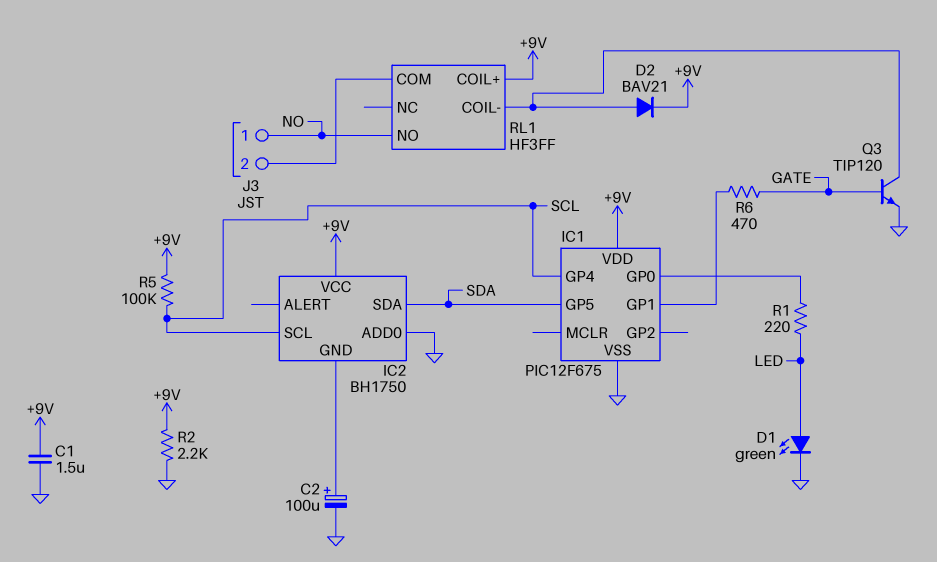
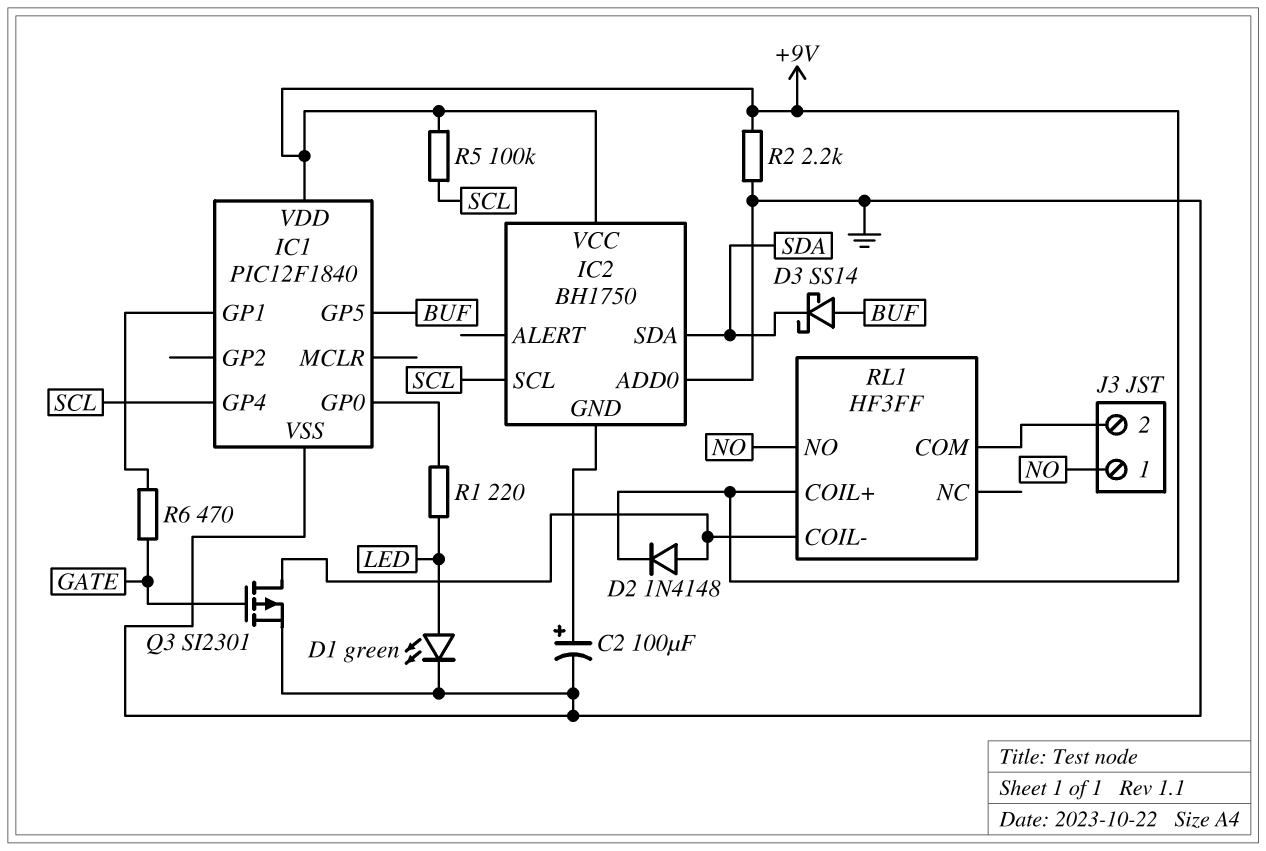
C1: 1.5uF (+9V, GND) -> none
D2: diode BAV21 (A RL1/COIL-, K +9V) -> diode 1N4148 (A RL1/COIL-, K +9V)
D3: none -> schottky SS14 (A BUF, K SDA)
IC1: PIC12F675 -> PIC12F1840
IC1 pin GP5: SDA -> BUF
Q3: NPN TIP120 (B GATE, C RL1/COIL-, E GND) -> PMOS SI2301 (G GATE, D RL1/COIL-, S GND)

